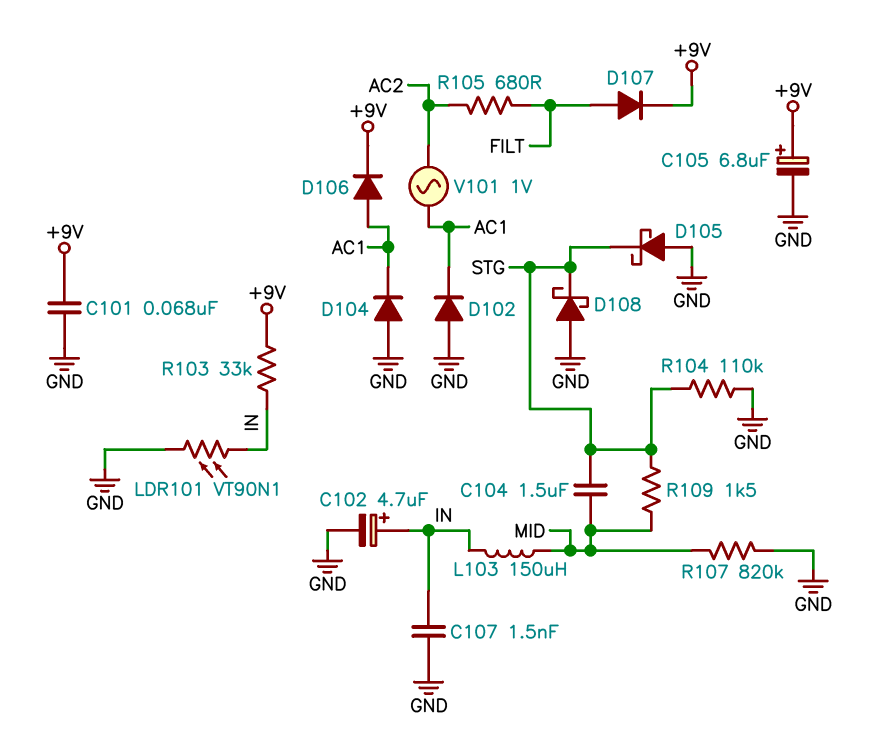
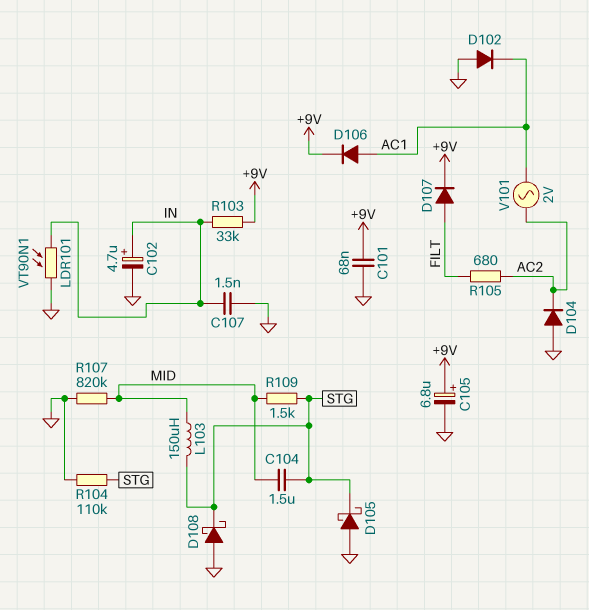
D104: diode (A GND, K AC1) -> diode (A GND, K AC2)
L103: 150uH (IN, MID) -> 150uH (MID, STG)
V101: AC 1V (AC1, AC2) -> AC 2V (AC1, AC2)

